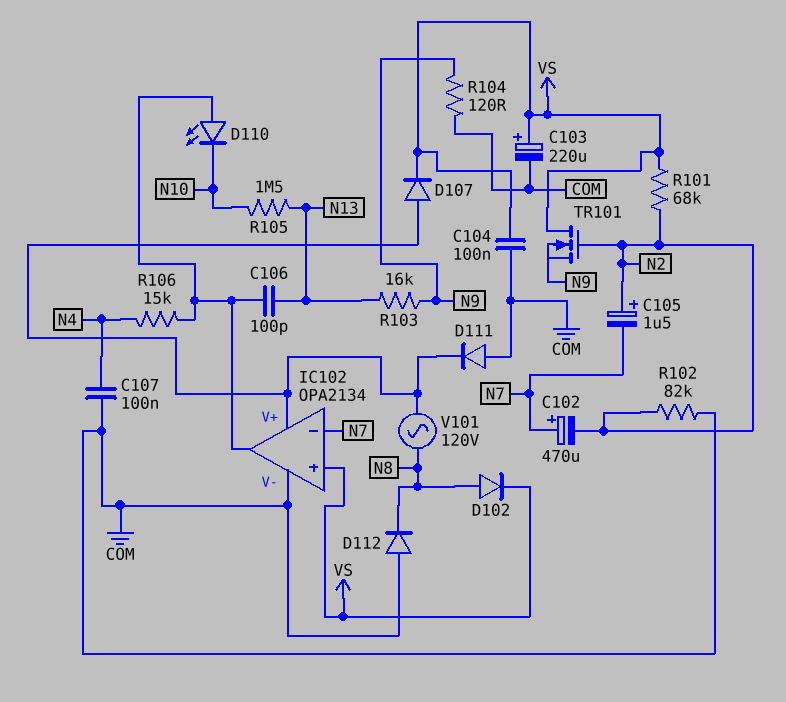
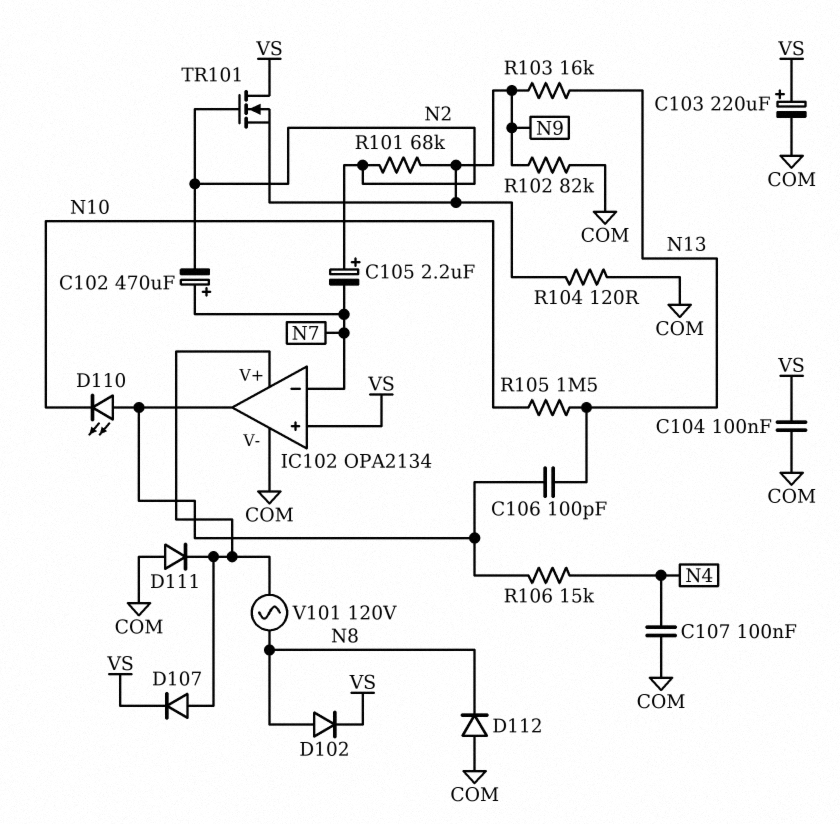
C105: 1.5uF (plus N2, minus N7) -> 2.2uF (plus N2, minus N7)
R101: 68k (N2, VS) -> 68k (N2, N9)
R102: 82k (COM, N2) -> 82k (COM, N9)

